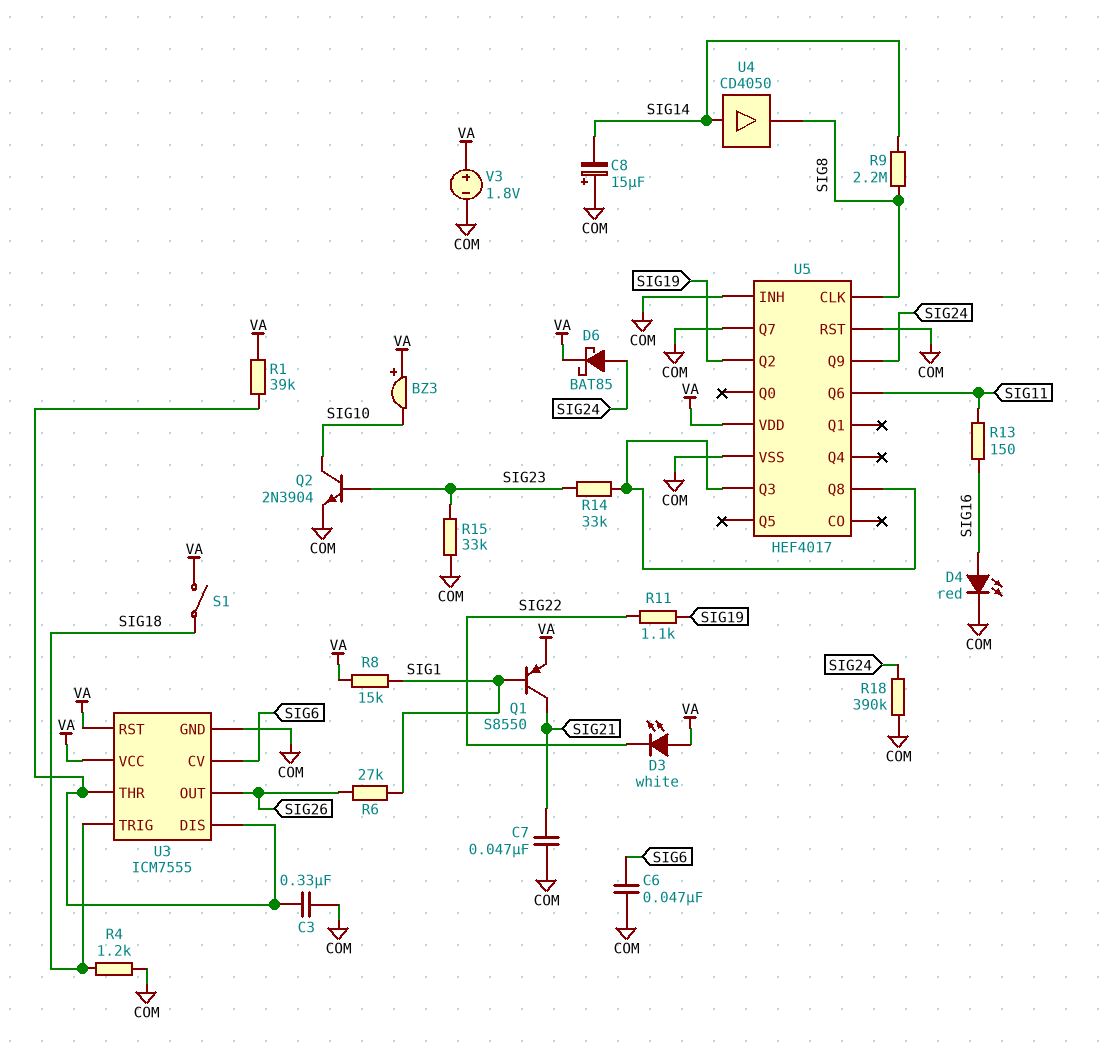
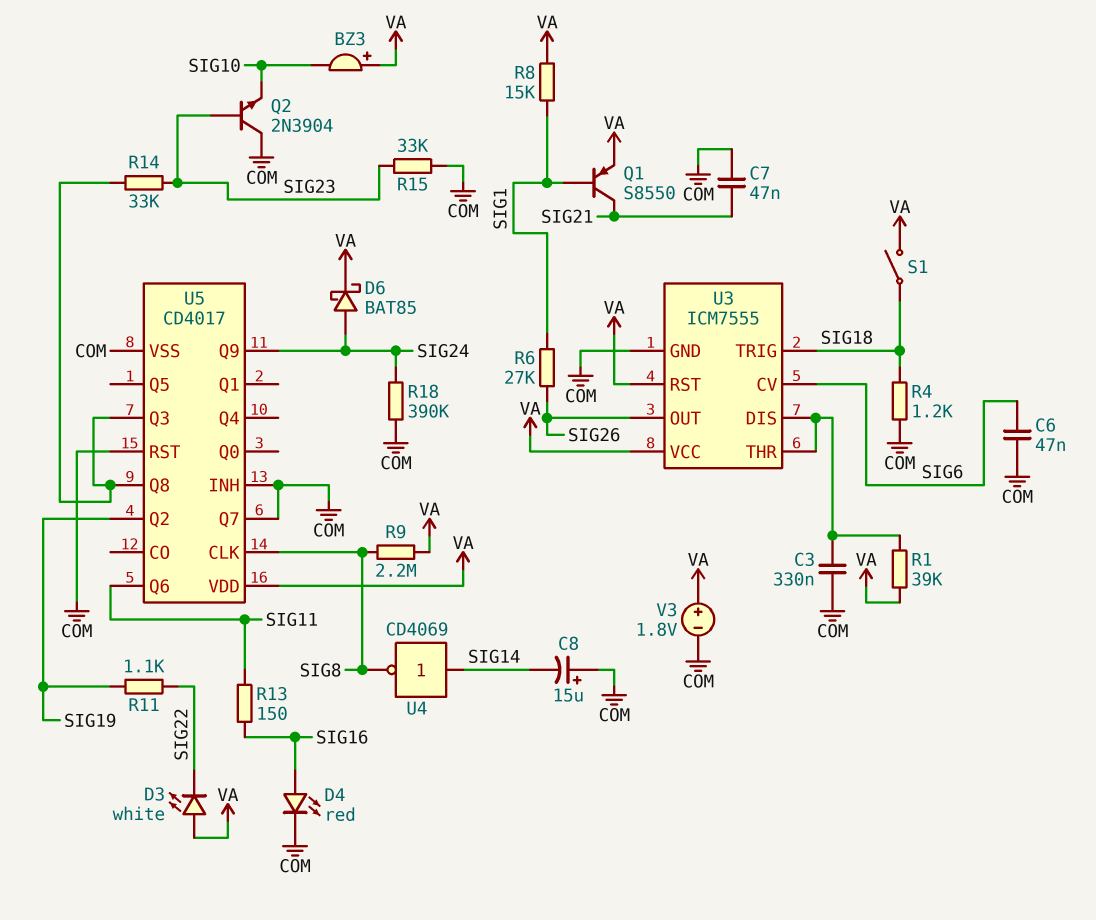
Q2: NPN 2N3904 (B SIG23, C SIG10, E COM) -> NPN 2N3904 (B SIG23, C COM, E SIG10)
R9: 2.2M (SIG8, SIG14) -> 2.2M (SIG8, VA)
U4: buffer CD4050 (in SIG14, out SIG8) -> NOT CD4069 (in SIG14, out SIG8)
U5: HEF4017 -> CD4017

